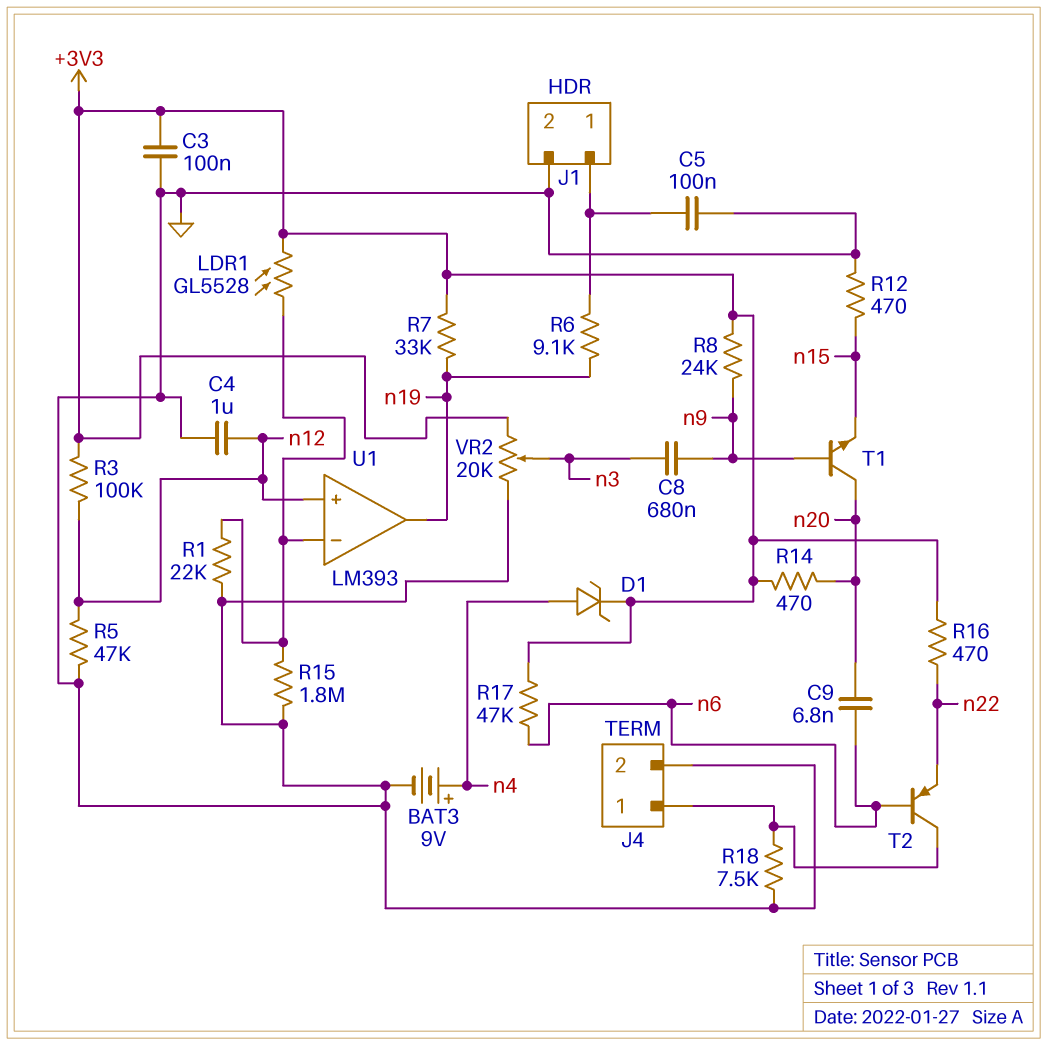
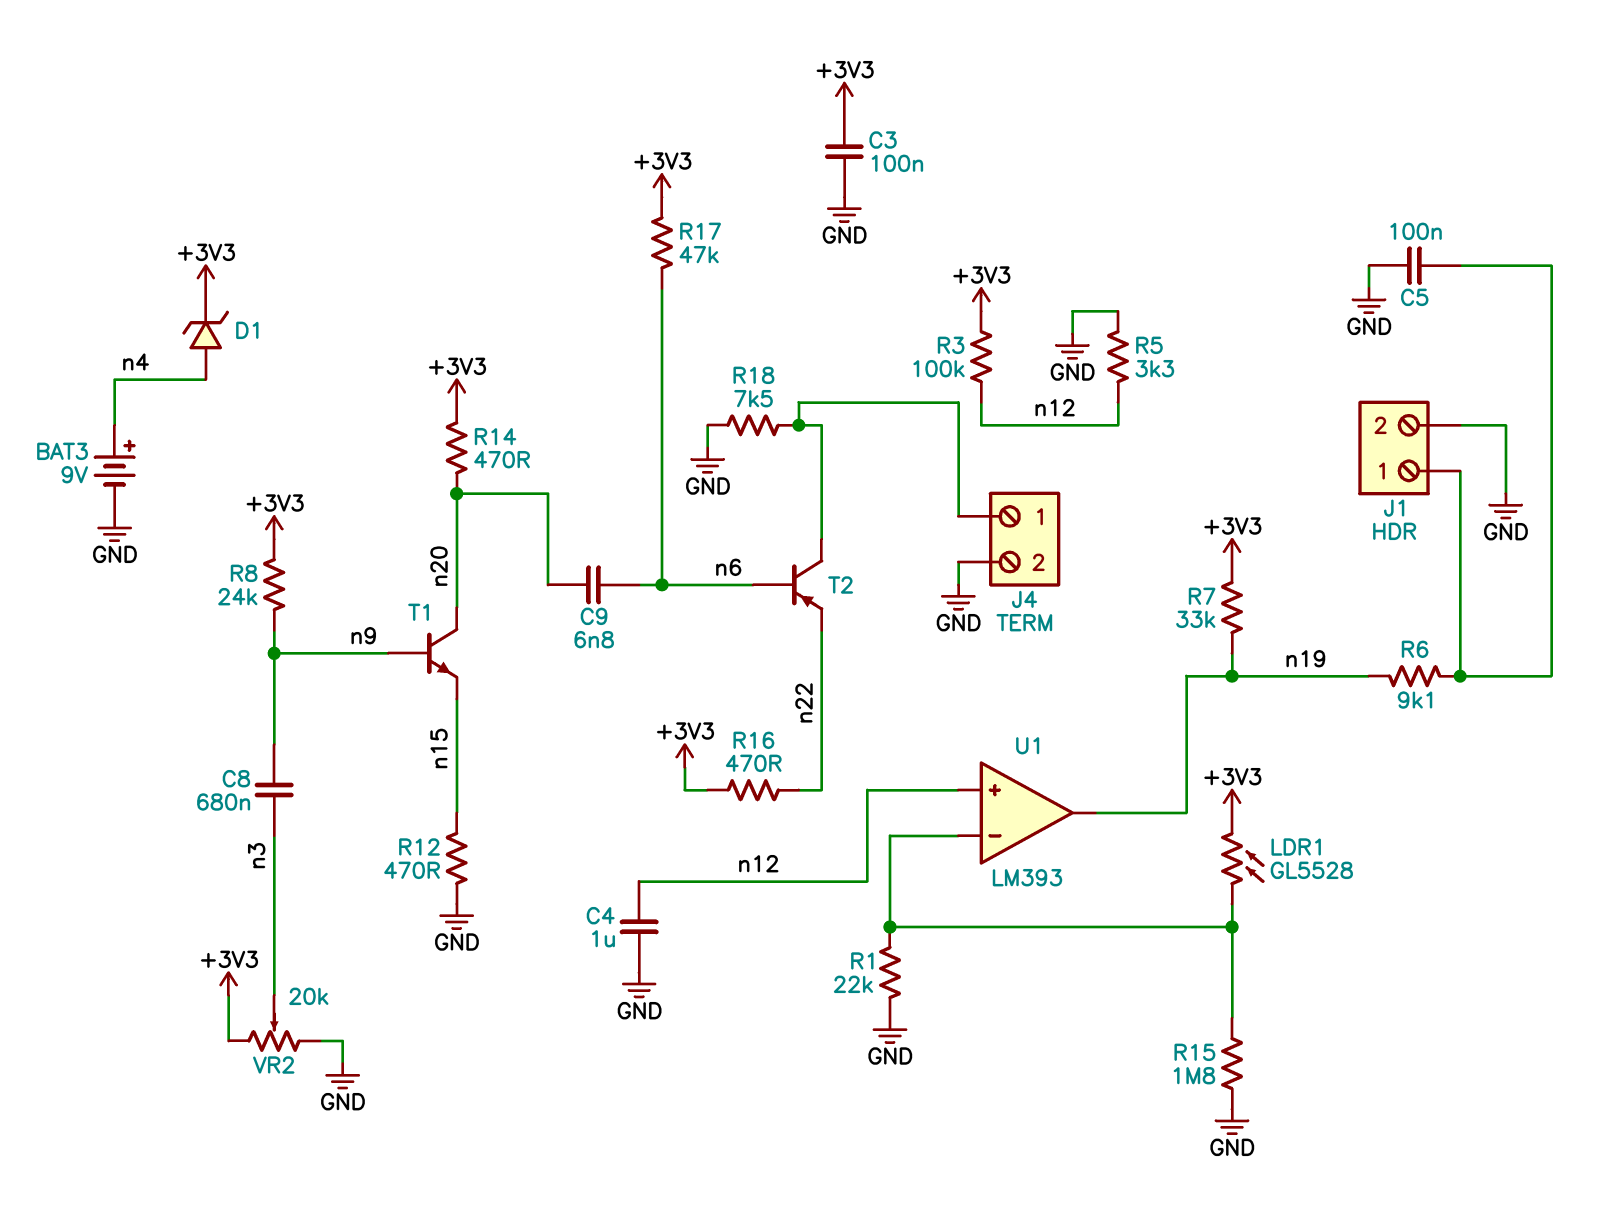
R5: 47k (GND, n12) -> 3.3k (GND, n12)

